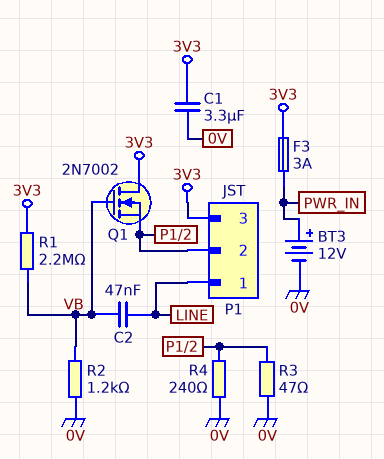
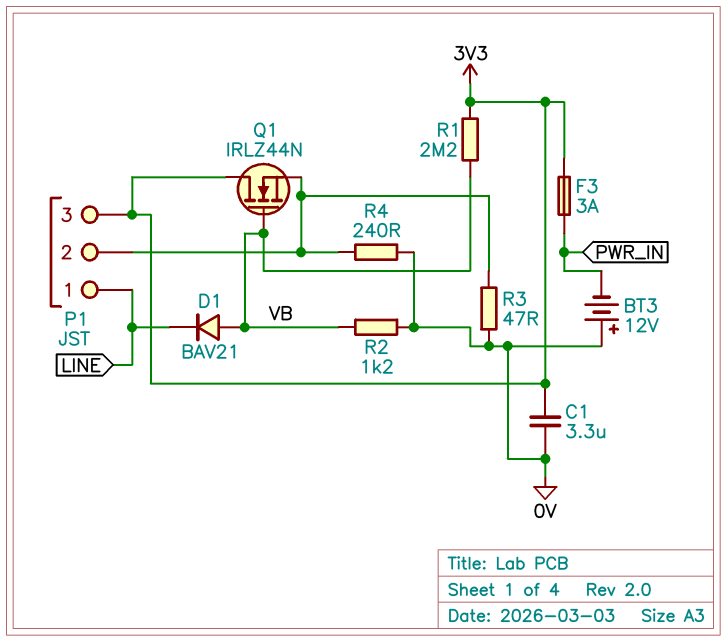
BT3: 12V (plus PWR_IN, minus 0V) -> 12V (plus 0V, minus PWR_IN)
C2: 47nF (LINE, VB) -> none
D1: none -> diode BAV21 (A VB, K LINE)
Q1: NMOS 2N7002 (G VB, D 3V3, S P1/2) -> NMOS IRLZ44N (G VB, D 3V3, S P1/2)

